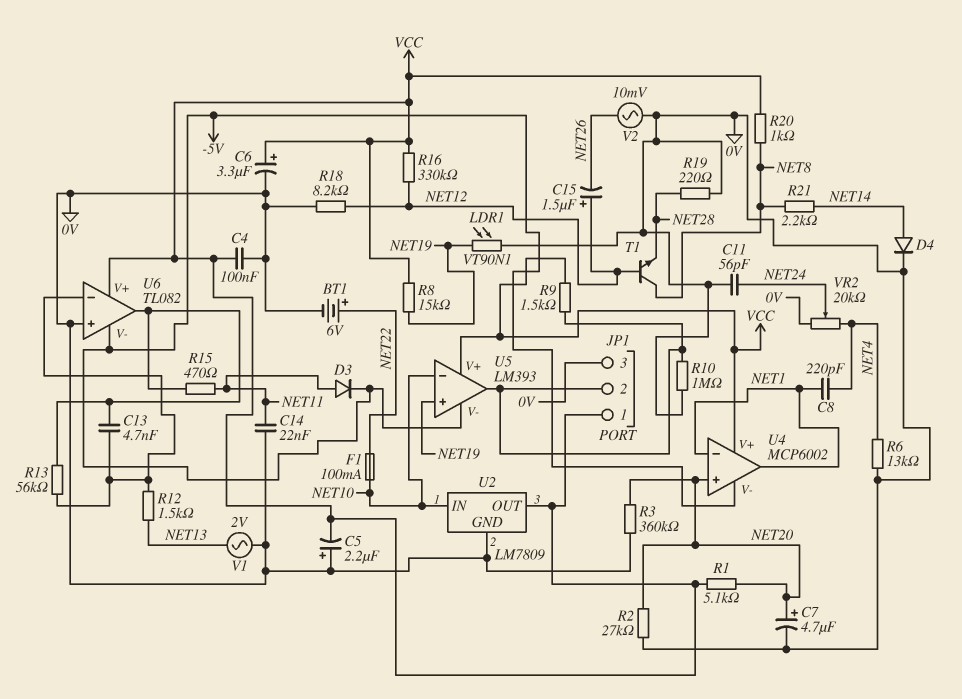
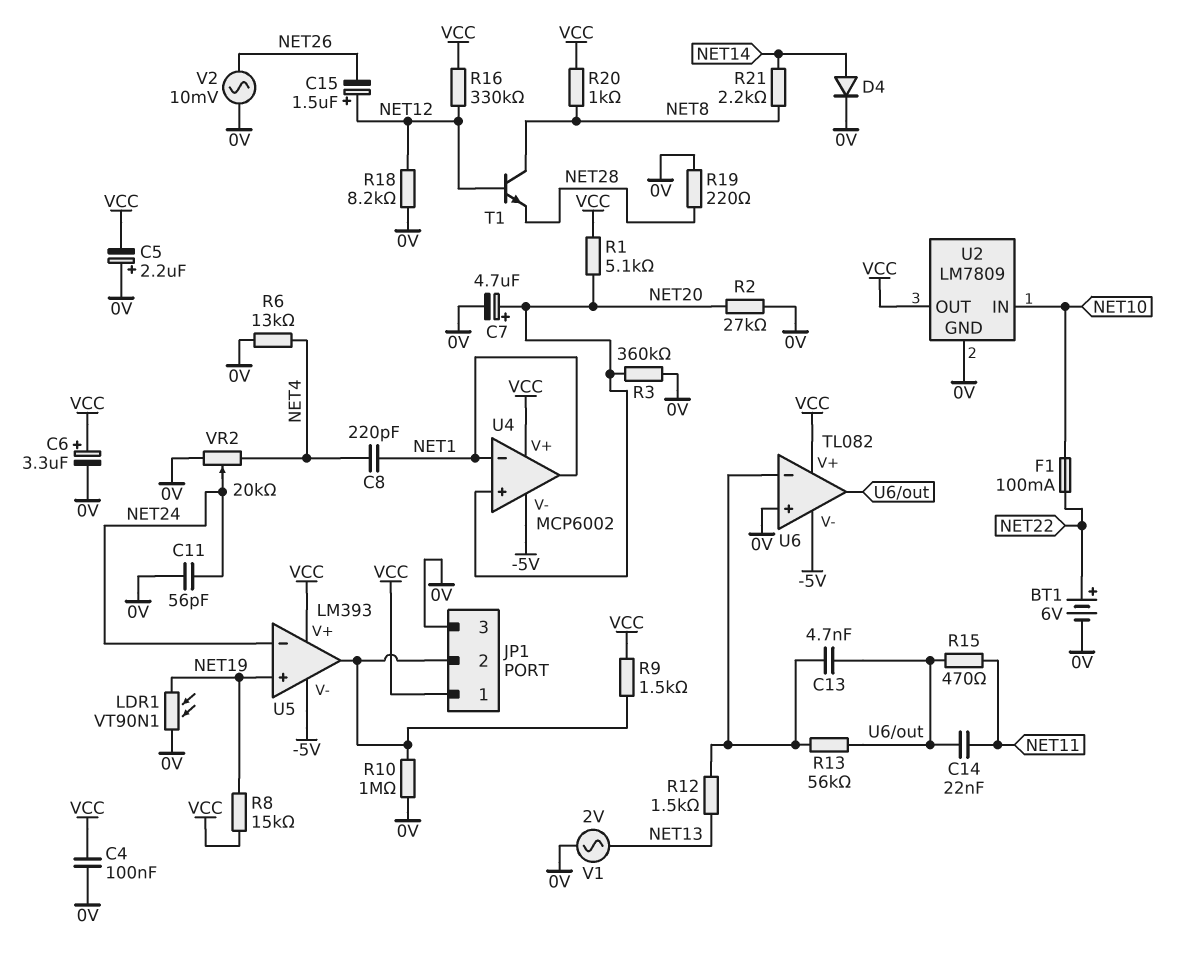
C14: 22nF (0V, NET11) -> 22nF (NET11, U6/out)
D3: diode (A NET11, K -5V) -> none
U5 pin in-: NET10 -> NET24

